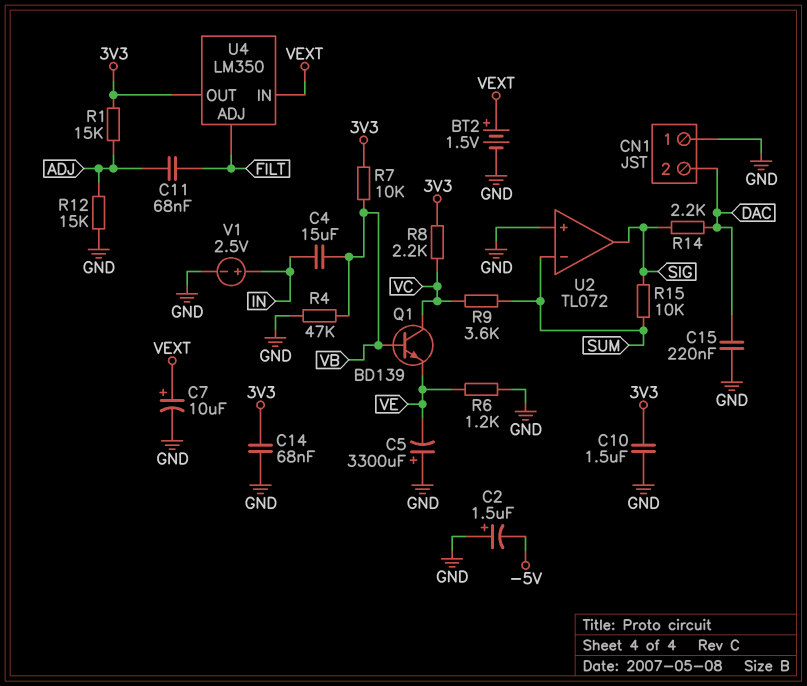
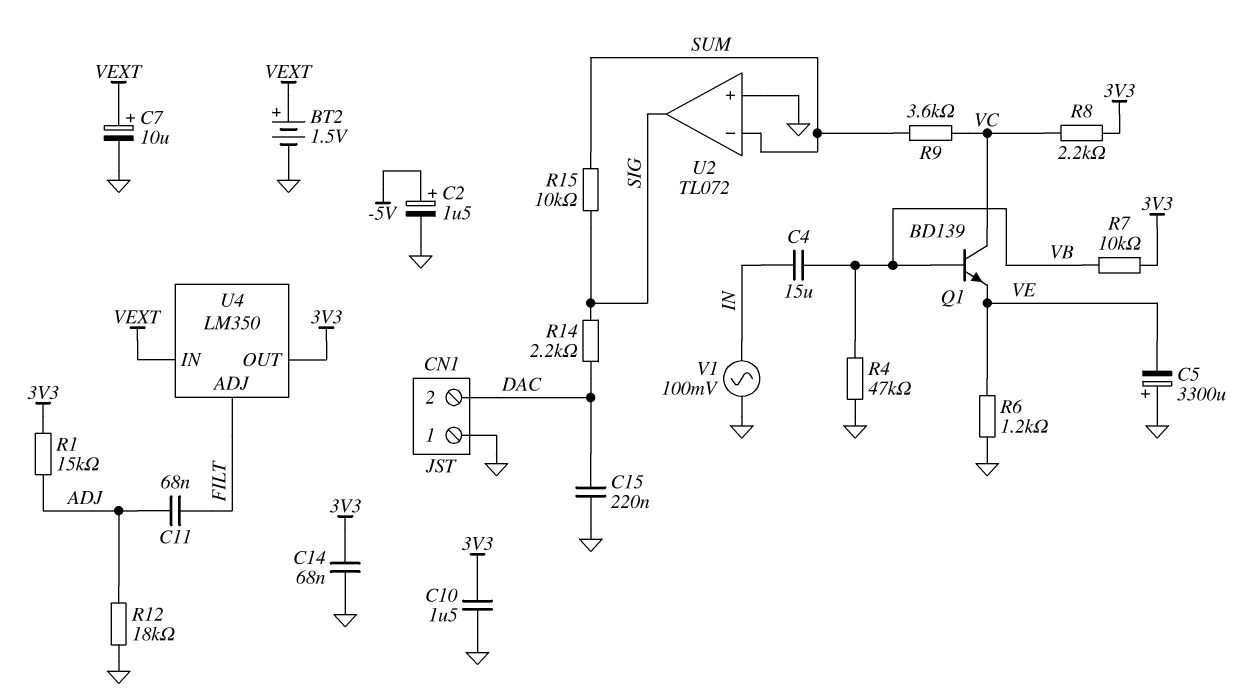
C2: 1.5uF (plus GND, minus -5V) -> 1.5uF (plus -5V, minus GND)
R12: 15k (ADJ, GND) -> 18k (ADJ, GND)
V1: 2.5V (plus IN, minus GND) -> AC 100mV (GND, IN)

